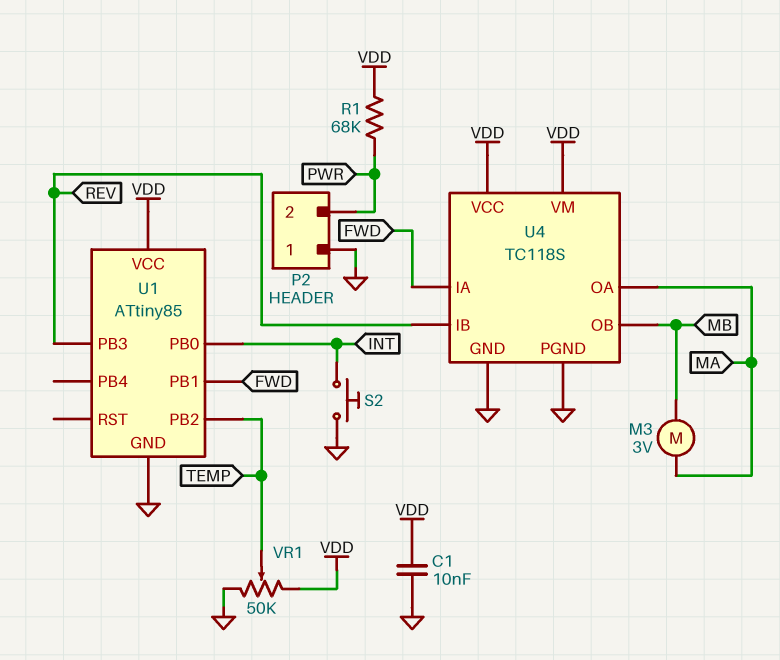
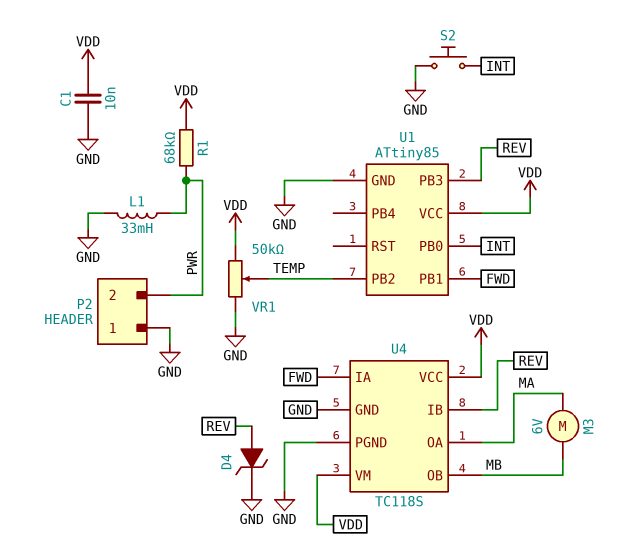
D4: none -> zener (A REV, K GND)
L1: none -> 33mH (GND, PWR)
M3: motor 3V (MA, MB) -> motor 6V (MA, MB)

